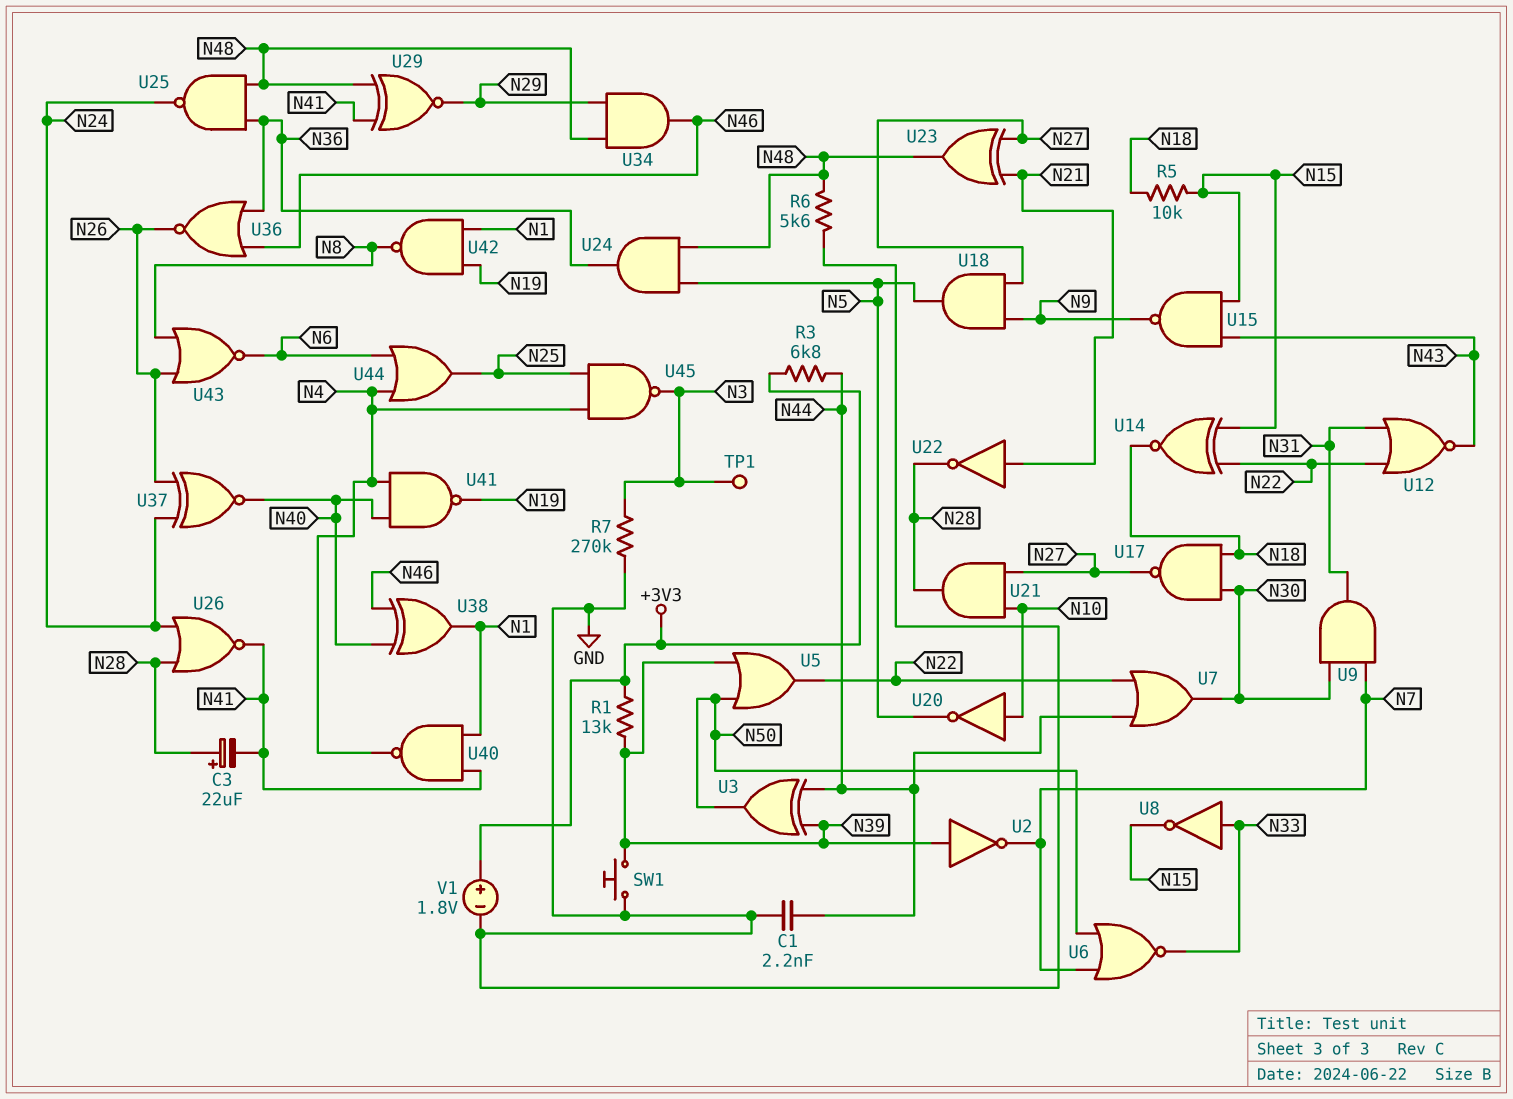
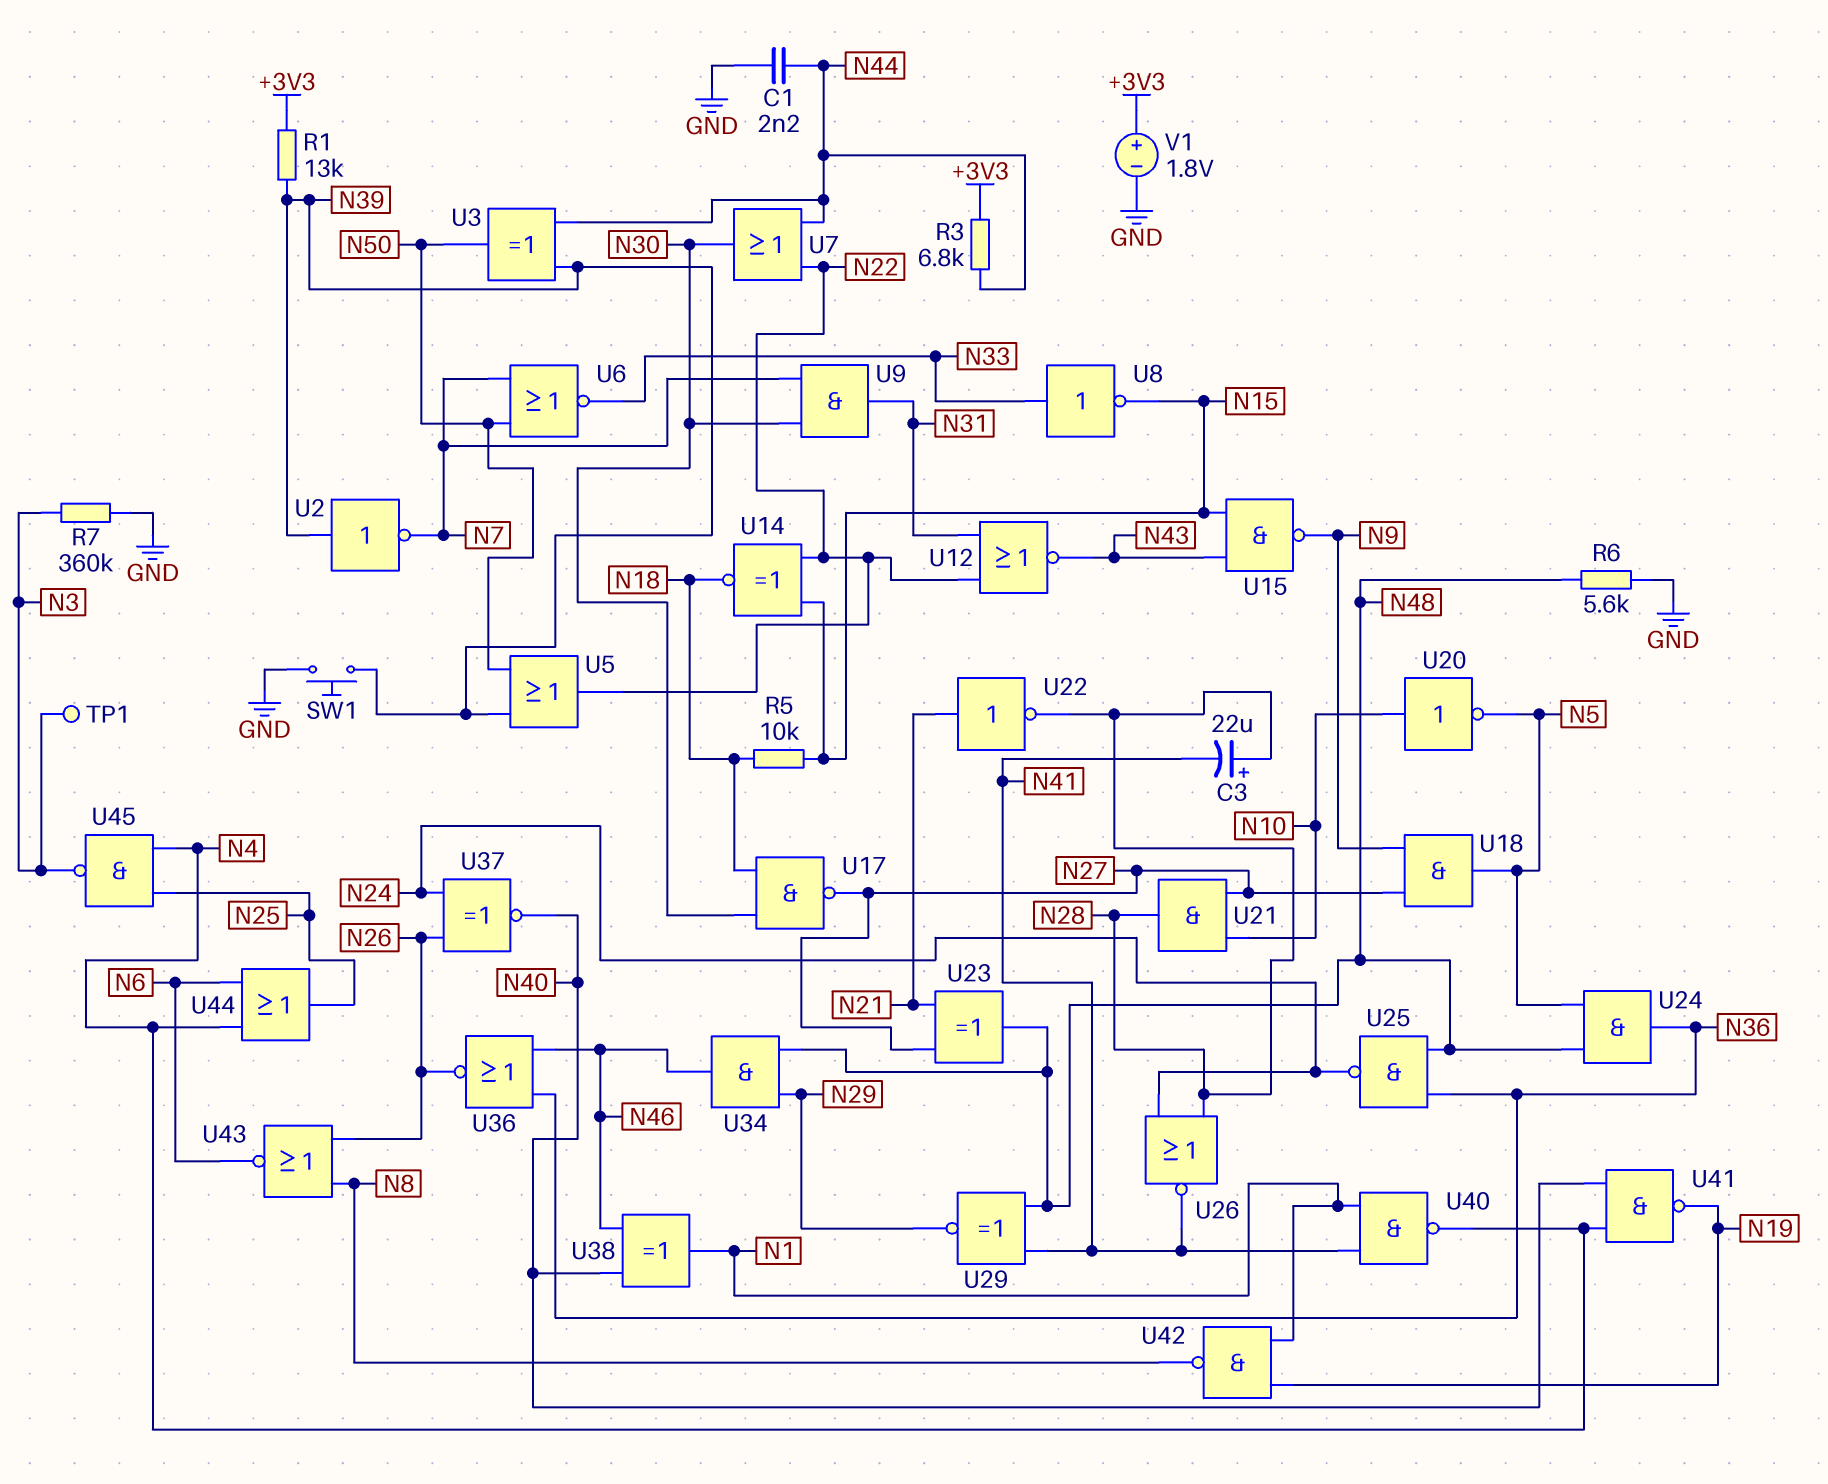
R7: 270k (GND, N3) -> 360k (GND, N3)

